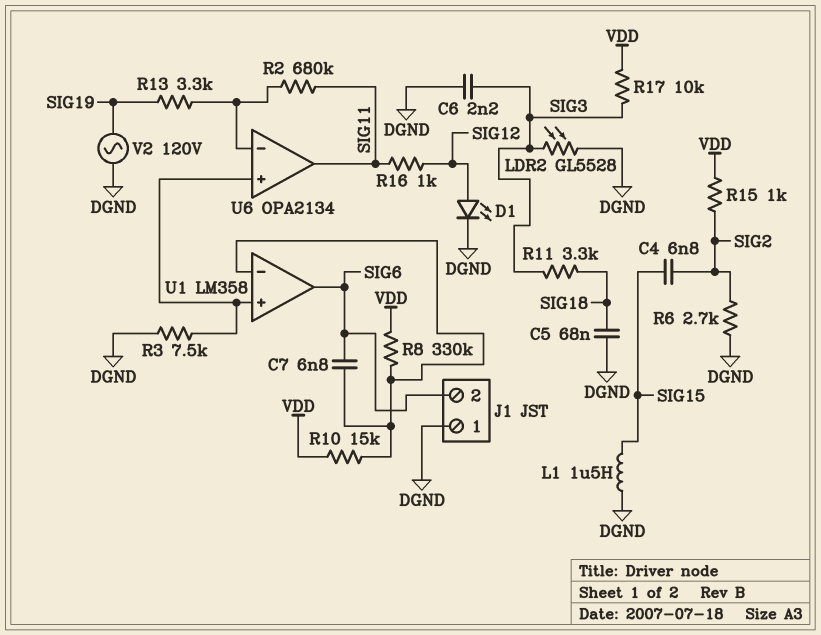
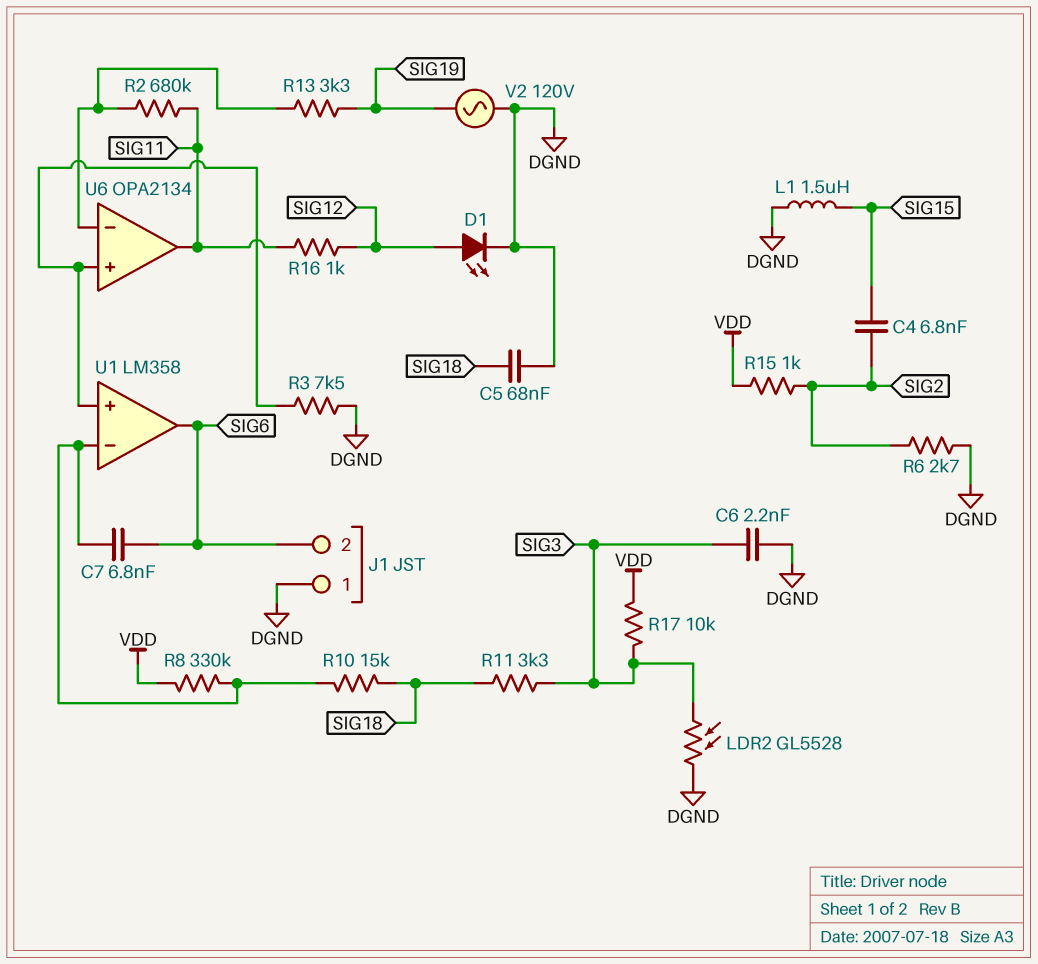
R10: 15k (U1/in-, VDD) -> 15k (SIG18, U1/in-)

